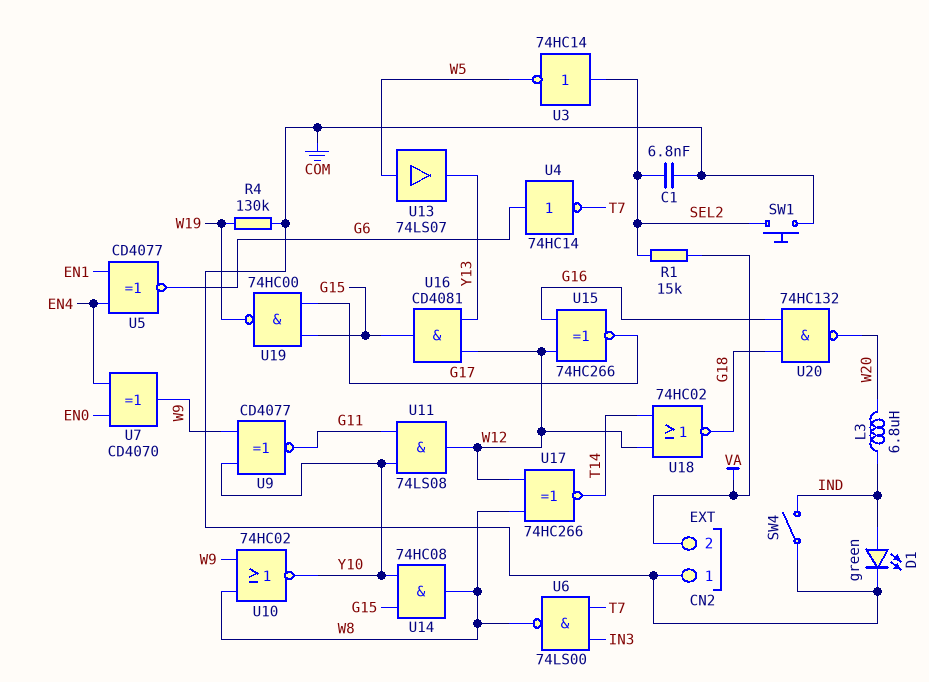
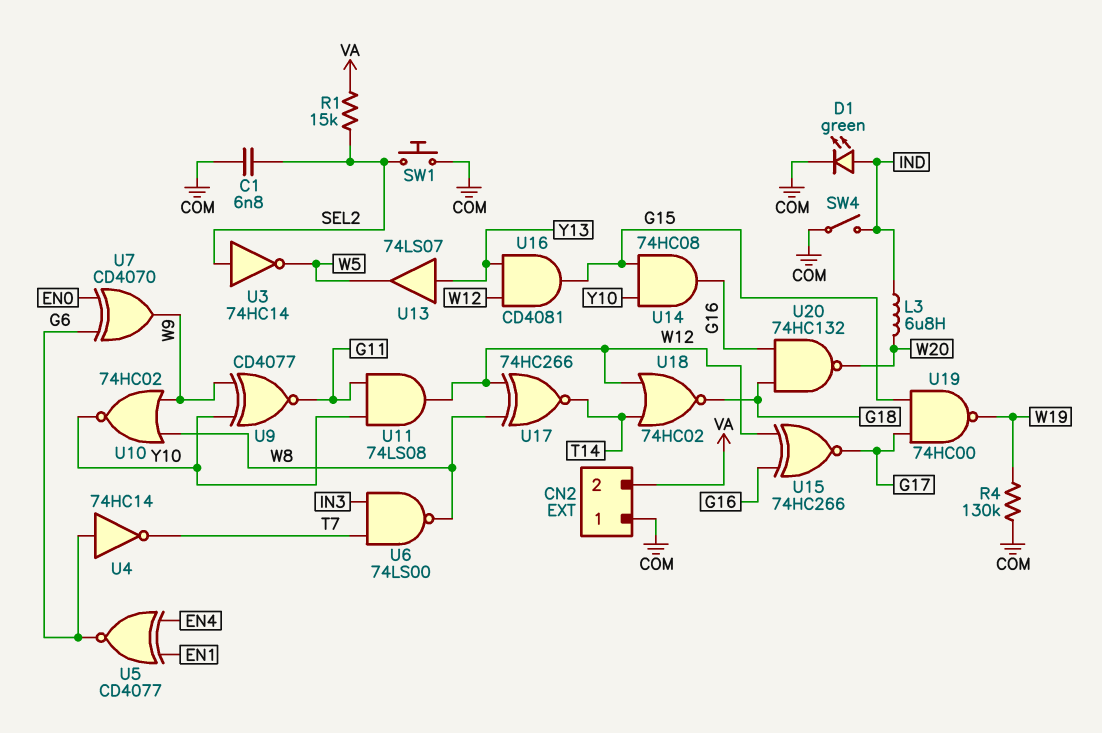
U7: XOR CD4070 (in EN0, in EN4, out W9) -> XOR CD4070 (in EN0, in G6, out W9)
U13: buffer 74LS07 (in W5, out Y13) -> buffer 74LS07 (in Y13, out W5)
U14: AND 74HC08 (in G15, in Y10, out W8) -> AND 74HC08 (in G15, in Y10, out G16)

